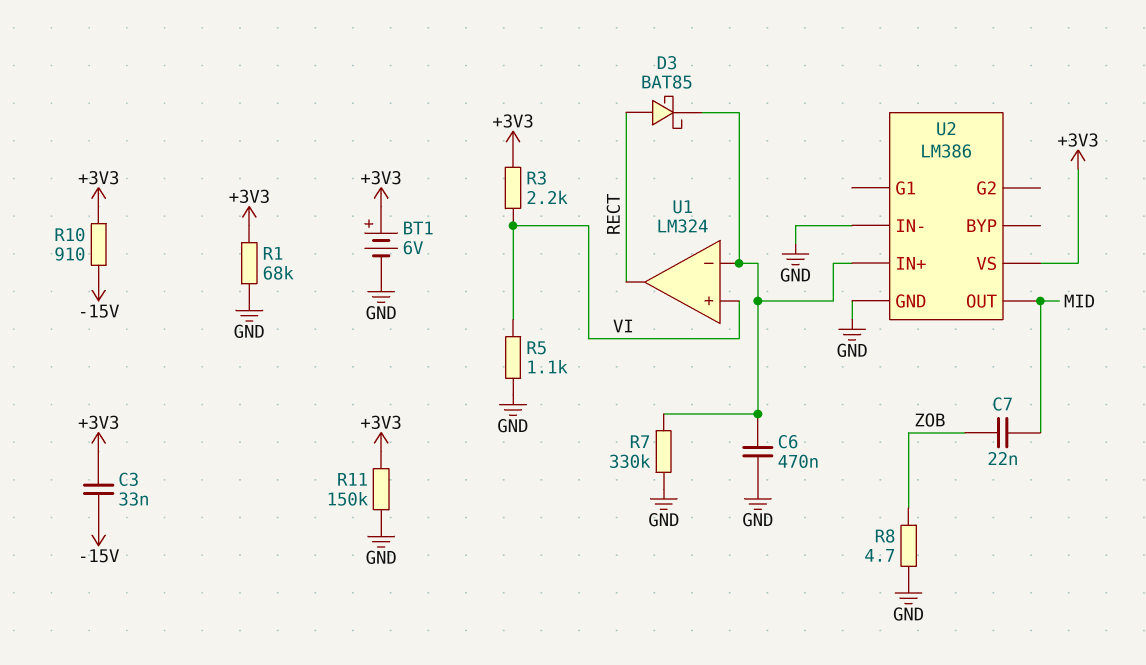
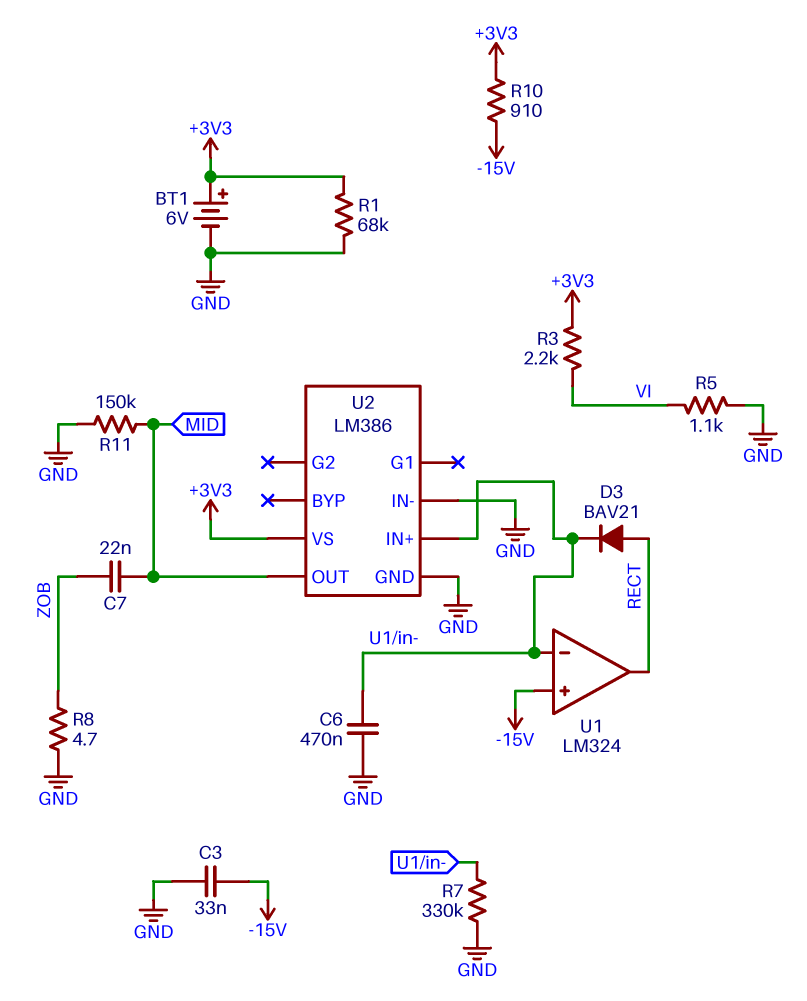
C3: 33nF (+3V3, -15V) -> 33nF (-15V, GND)
D3: schottky BAT85 (A RECT, K U1/in-) -> diode BAV21 (A RECT, K U1/in-)
R11: 150k (+3V3, GND) -> 150k (GND, MID)
U1 pin in+: VI -> -15V

